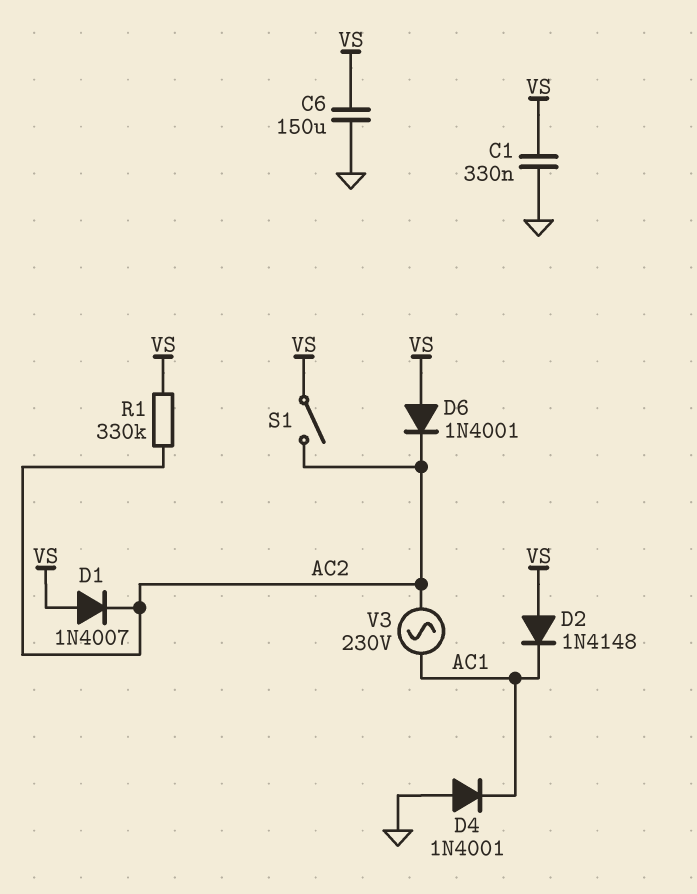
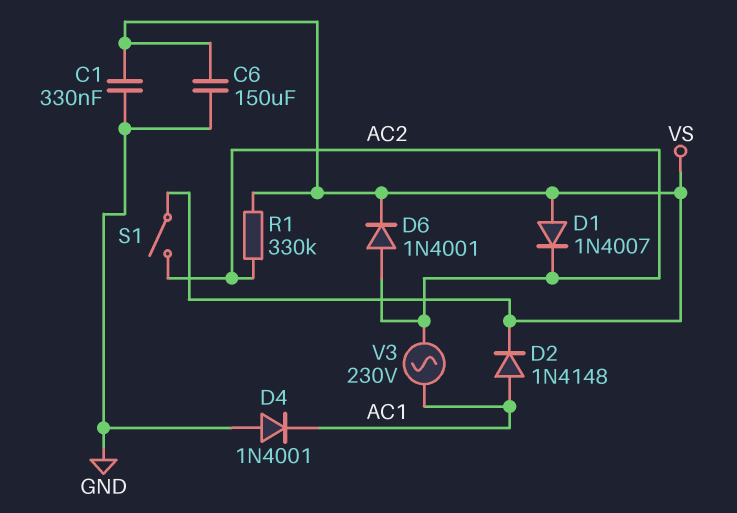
D2: diode 1N4148 (A VS, K AC1) -> diode 1N4148 (A AC1, K VS)
D6: diode 1N4001 (A VS, K AC2) -> diode 1N4001 (A AC2, K VS)

